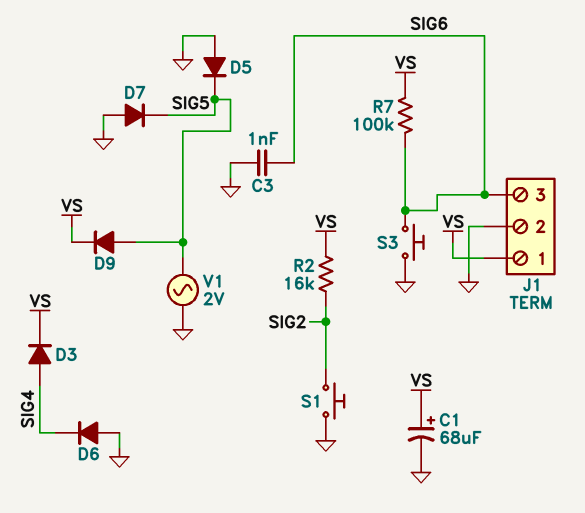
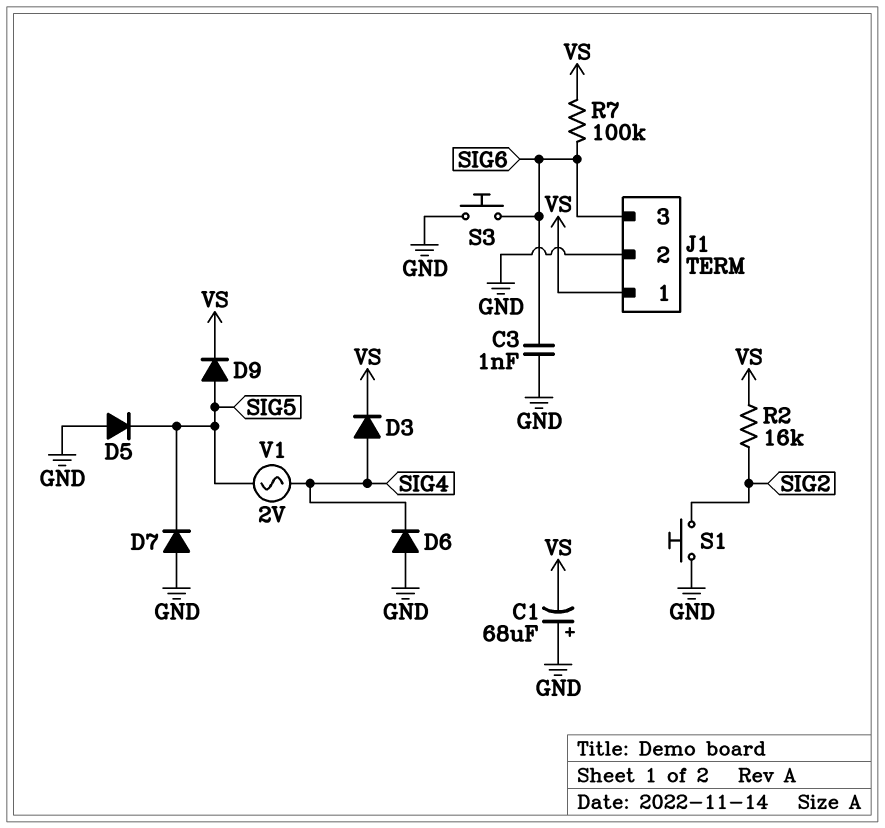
C1: 68uF (plus VS, minus GND) -> 68uF (plus GND, minus VS)
V1: AC 2V (GND, SIG5) -> AC 2V (SIG4, SIG5)

